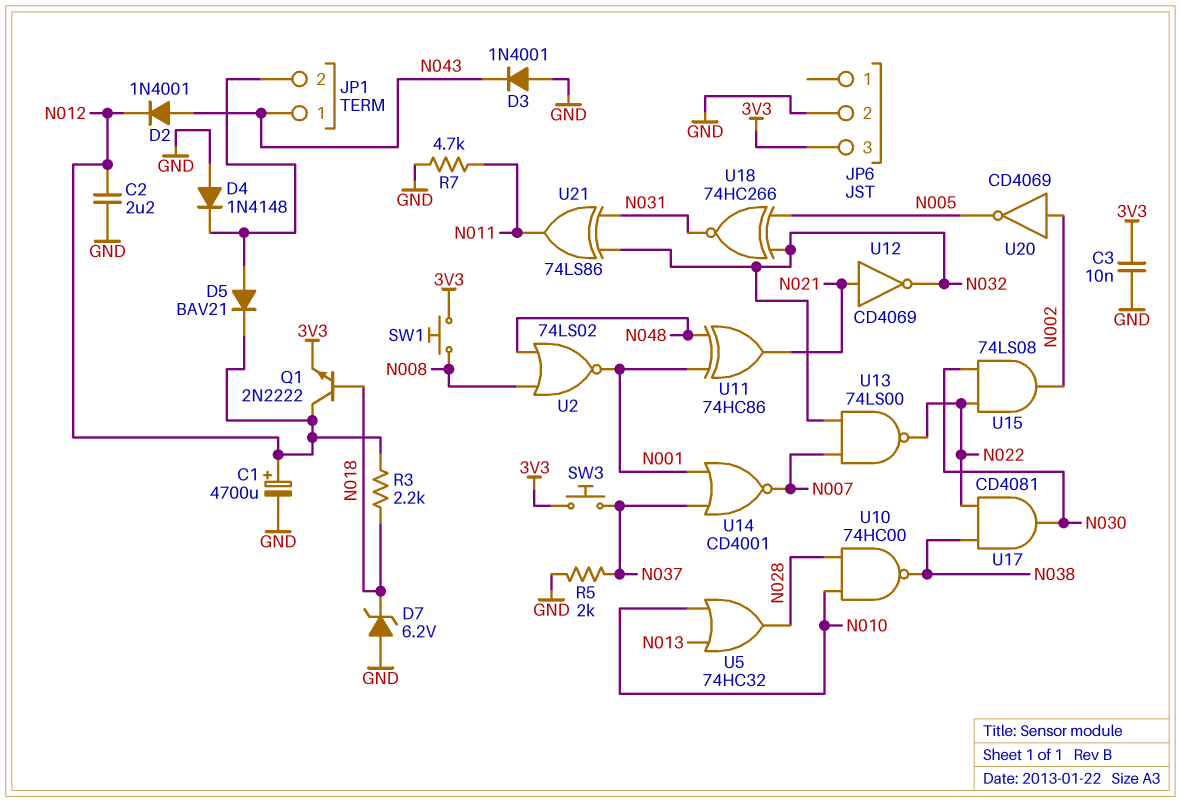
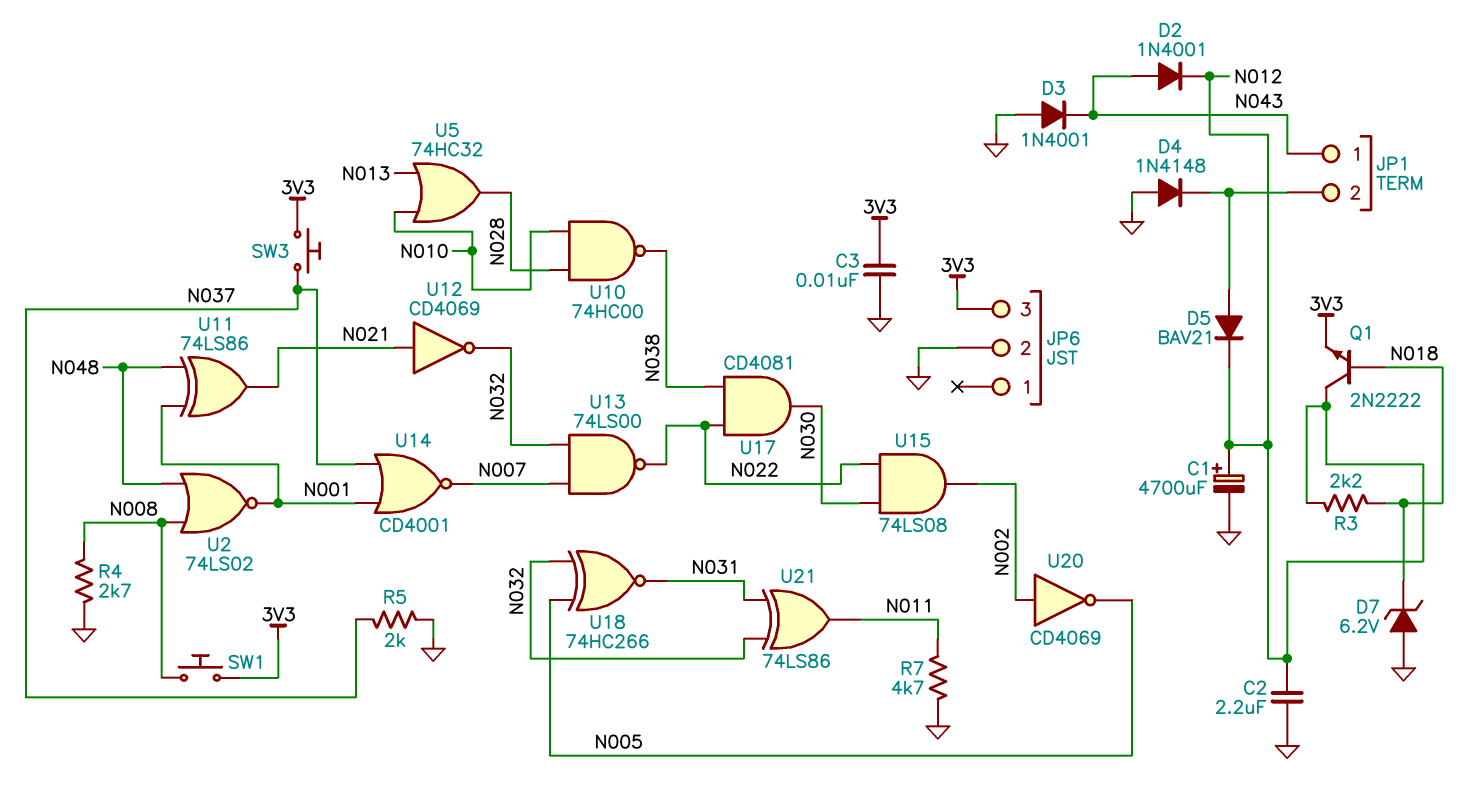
R4: none -> 2.7k (GND, N008)
U11: XOR 74HC86 (in N001, in N048, out N021) -> XOR 74LS86 (in N001, in N048, out N021)

